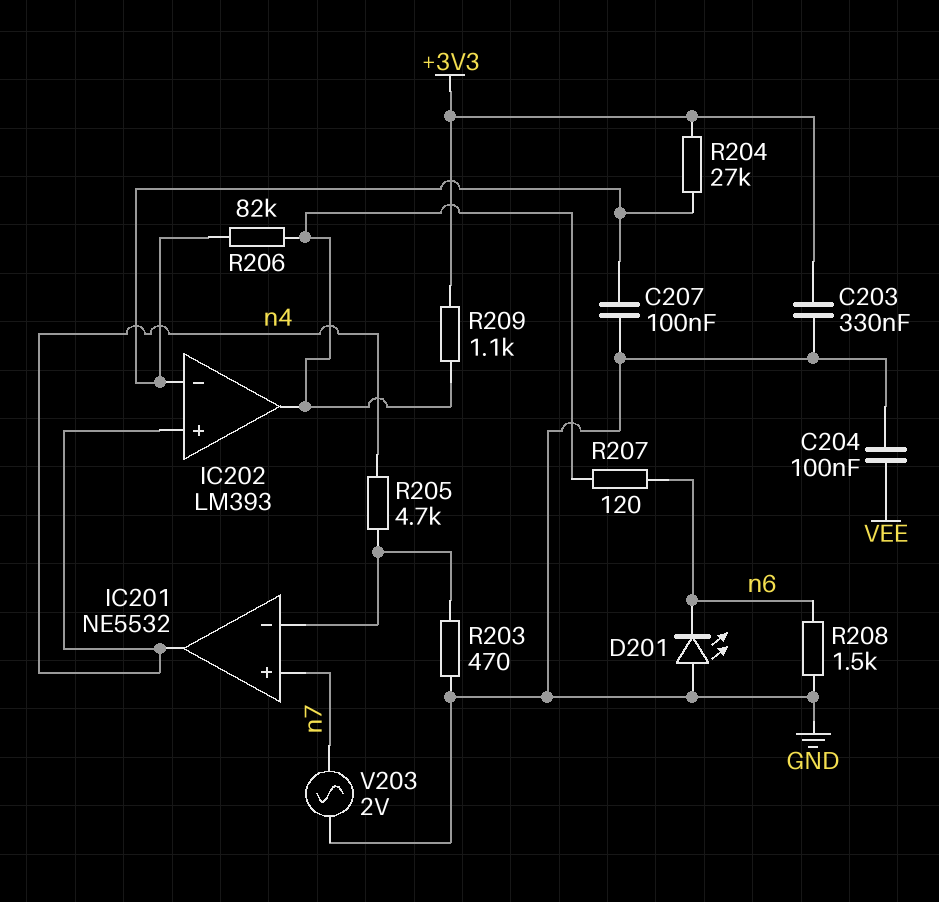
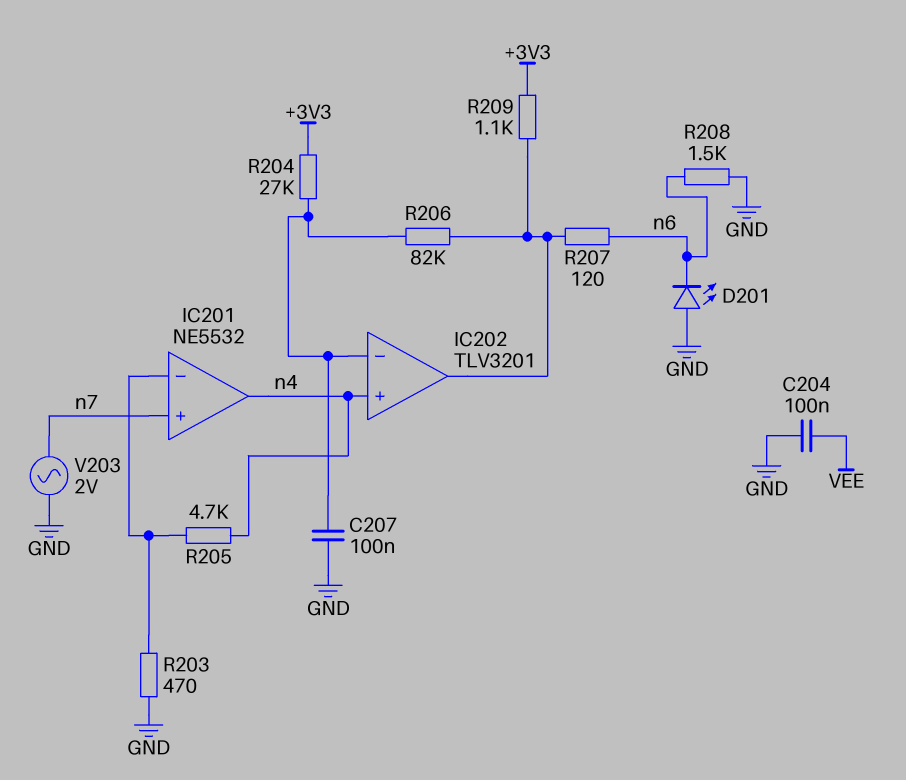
C203: 330nF (+3V3, GND) -> none
IC202: LM393 -> TLV3201

